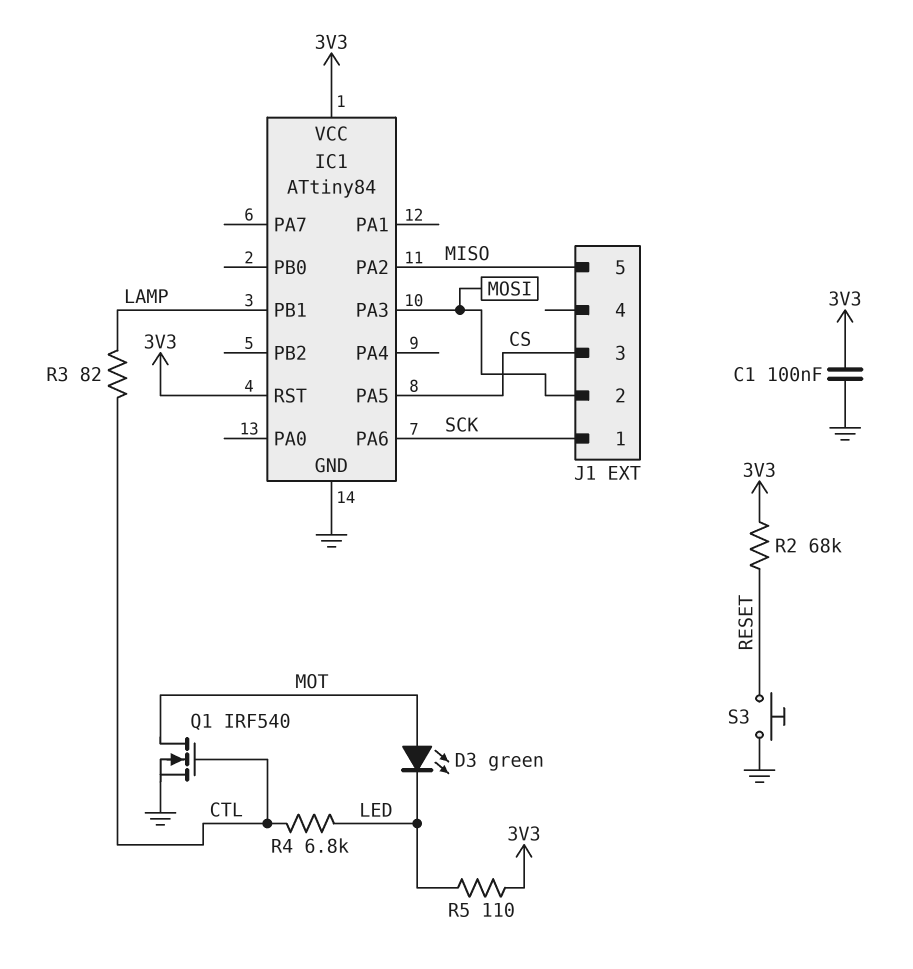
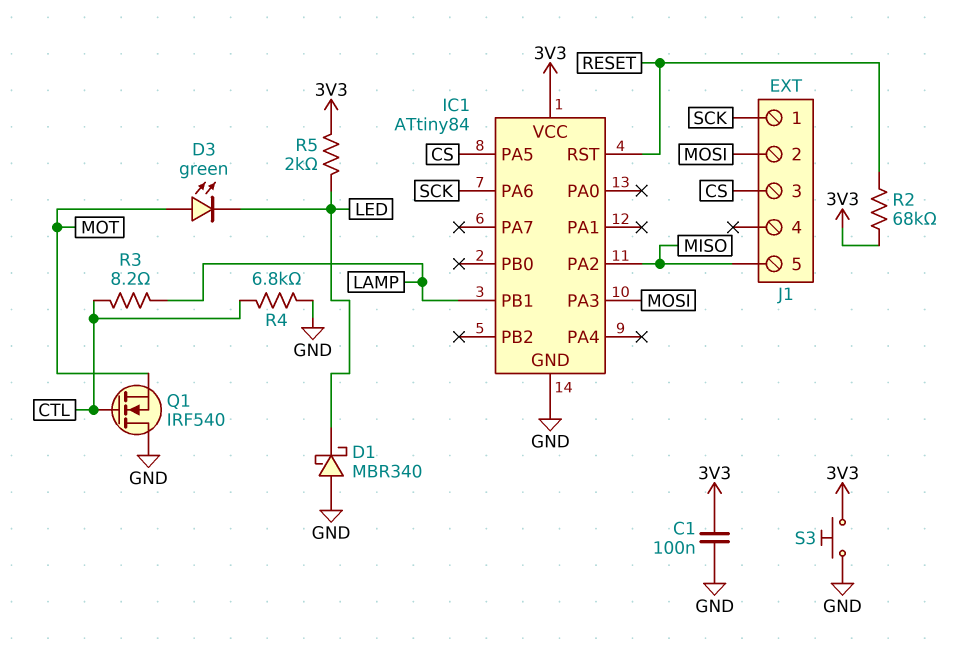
D1: none -> schottky MBR340 (A GND, K LED)
IC1 pin RST: 3V3 -> RESET
Q1: NMOS IRF540 (G CTL, D MOT, S GND) -> NMOS IRF540 (G CTL, D GND, S MOT)
R3: 82 (CTL, LAMP) -> 8.2 (CTL, LAMP)
R4: 6.8k (CTL, LED) -> 6.8k (CTL, GND)
R5: 110 (3V3, LED) -> 2k (3V3, LED)
S3: button (GND, RESET) -> button (3V3, GND)

